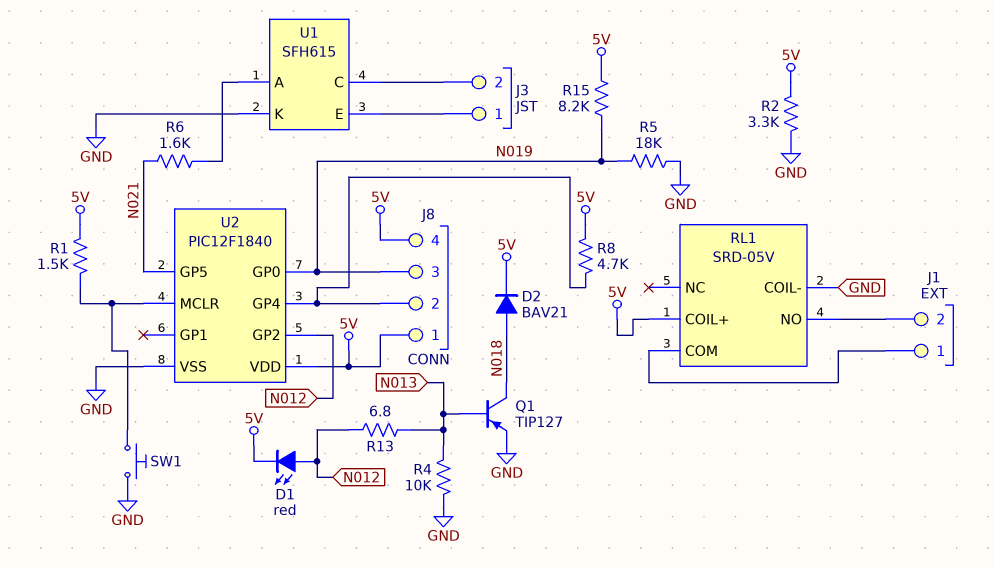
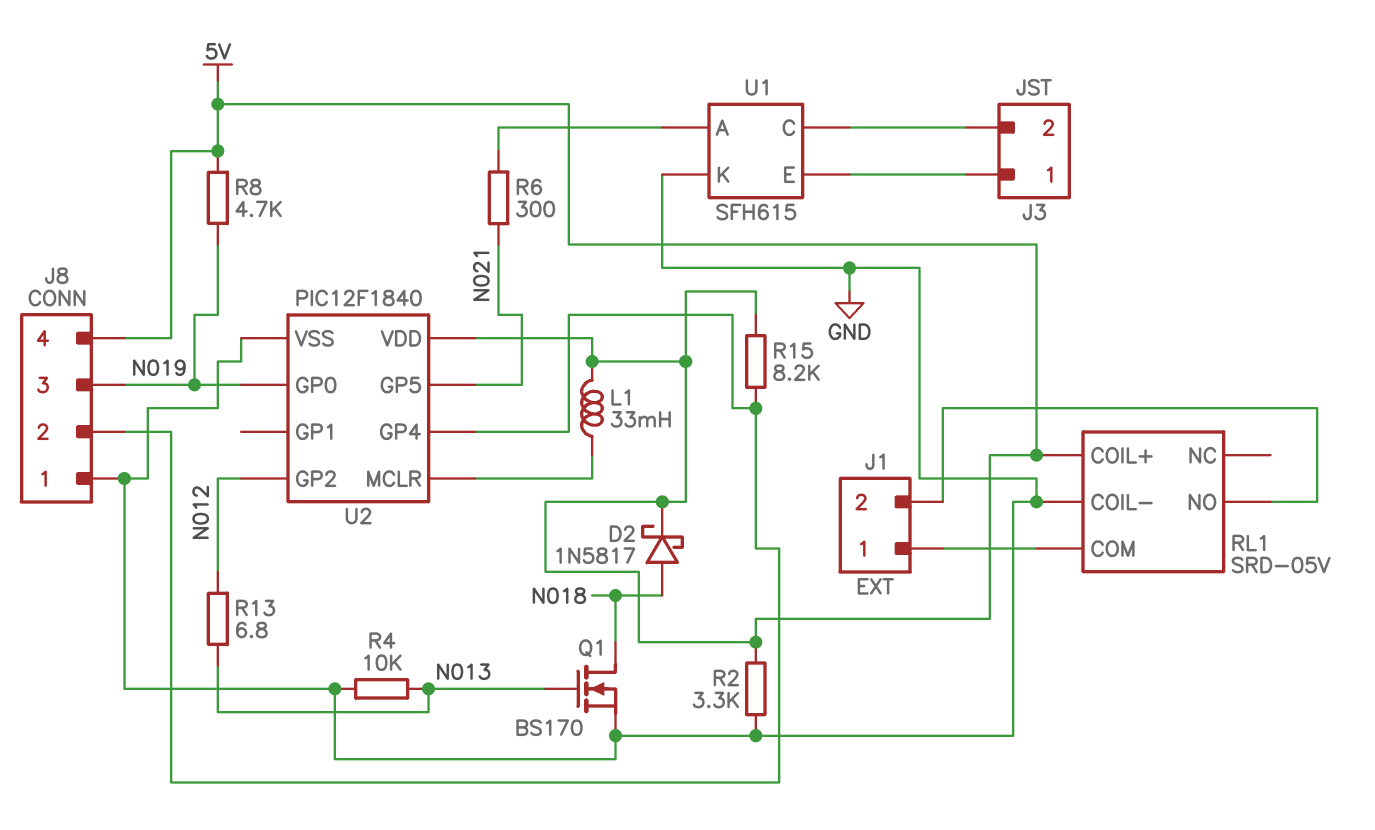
D1: LED red (A N012, K 5V) -> none
D2: diode BAV21 (A N018, K 5V) -> schottky 1N5817 (A N018, K 5V)
J8 pin 1: 5V -> GND
L1: none -> 33mH (5V, U2/MCLR)
Q1: PNP TIP127 (B N013, C N018, E GND) -> NMOS BS170 (G N013, D N018, S GND)
R1: 1.5k (5V, U2/MCLR) -> none
R5: 18k (GND, N019) -> none
R6: 1.6k (N021, U1/A) -> 300 (N021, U1/A)
R8: 4.7k (5V, J8/2) -> 4.7k (5V, N019)
R15: 8.2k (5V, N019) -> 8.2k (5V, J8/2)
SW1: button (GND, U2/MCLR) -> none

